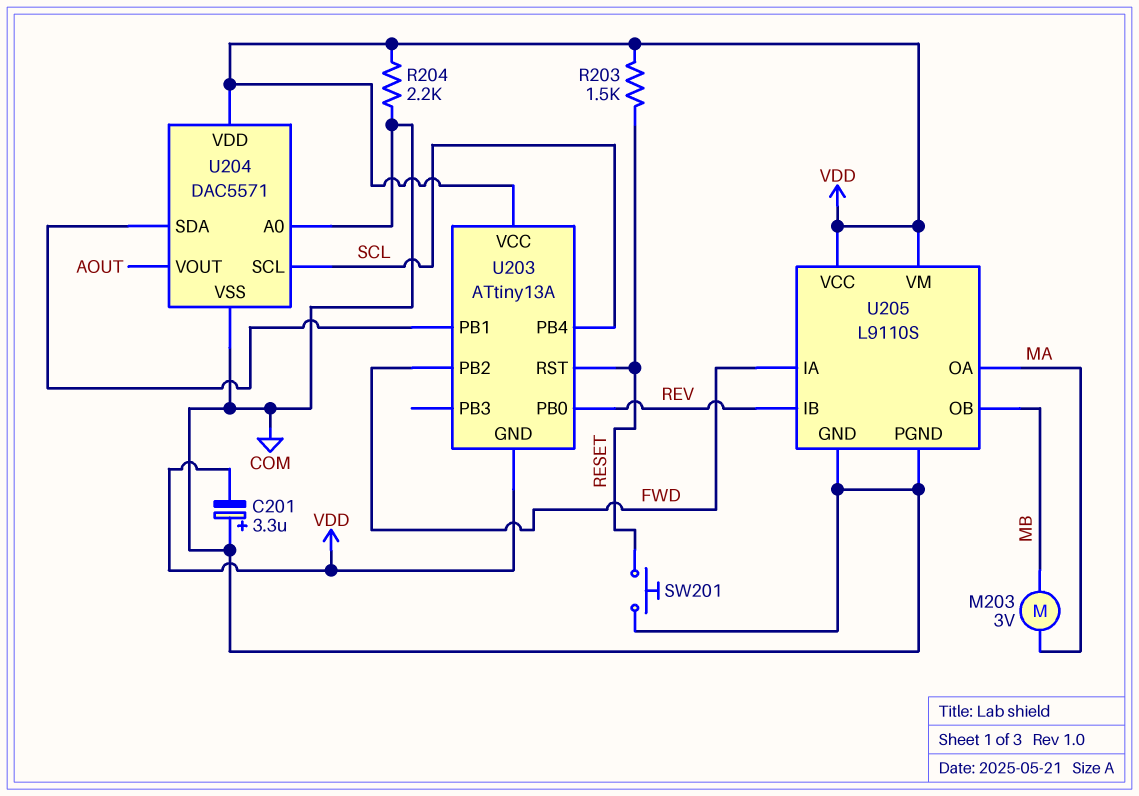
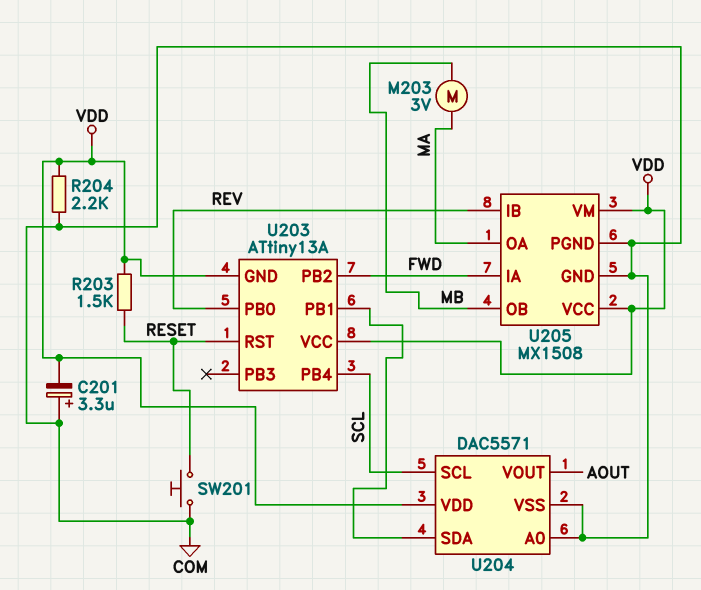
U205: L9110S -> MX1508

